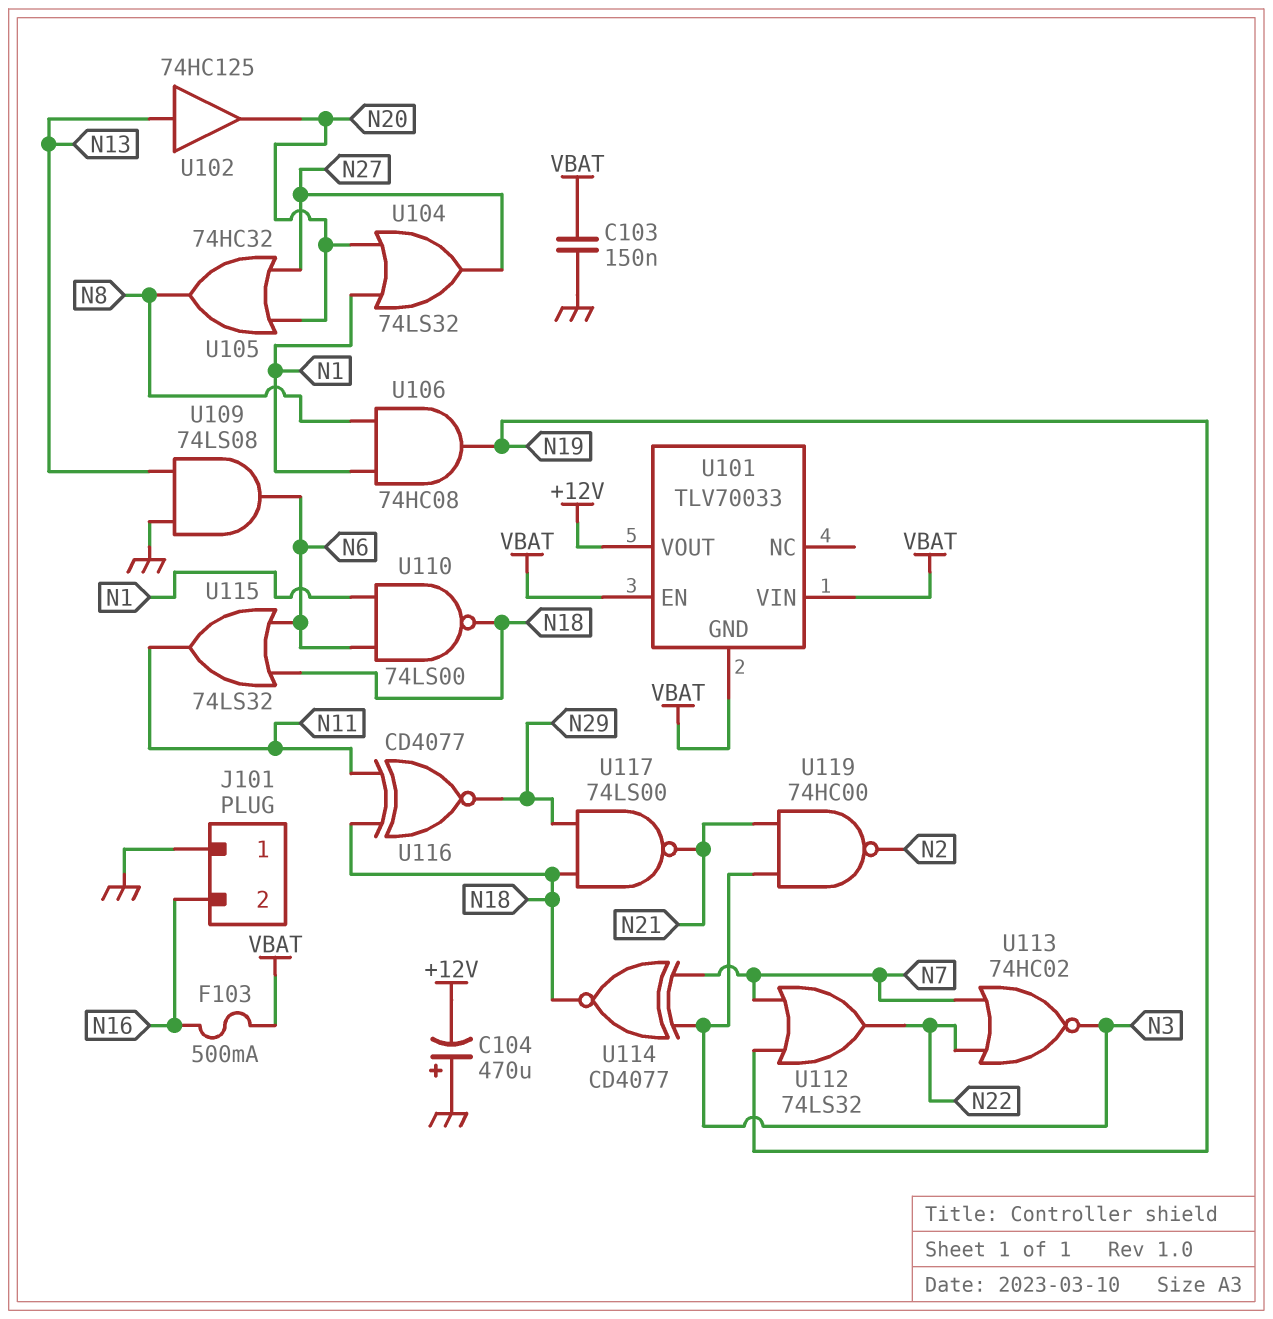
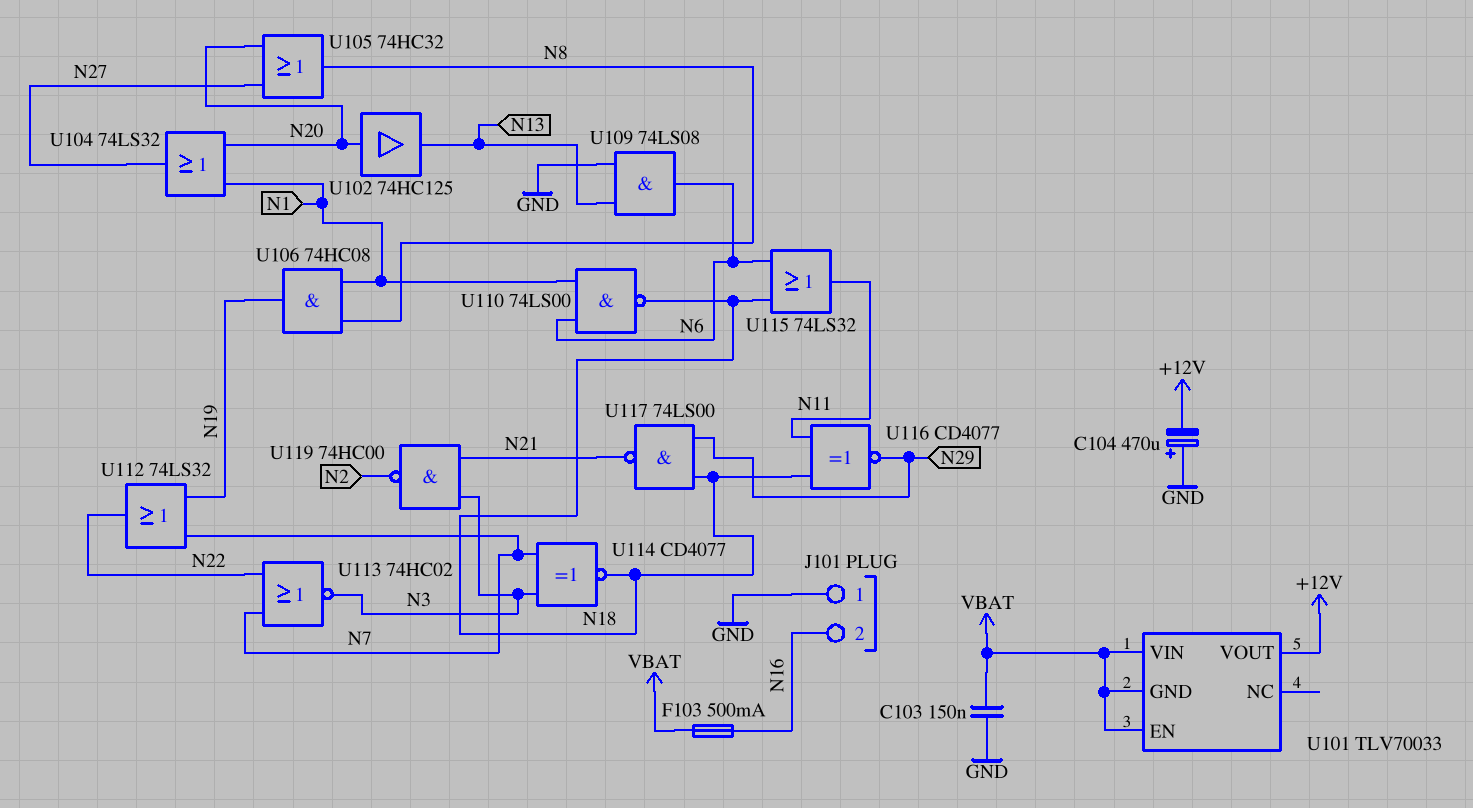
U102: buffer 74HC125 (in N13, out N20) -> buffer 74HC125 (in N20, out N13)

